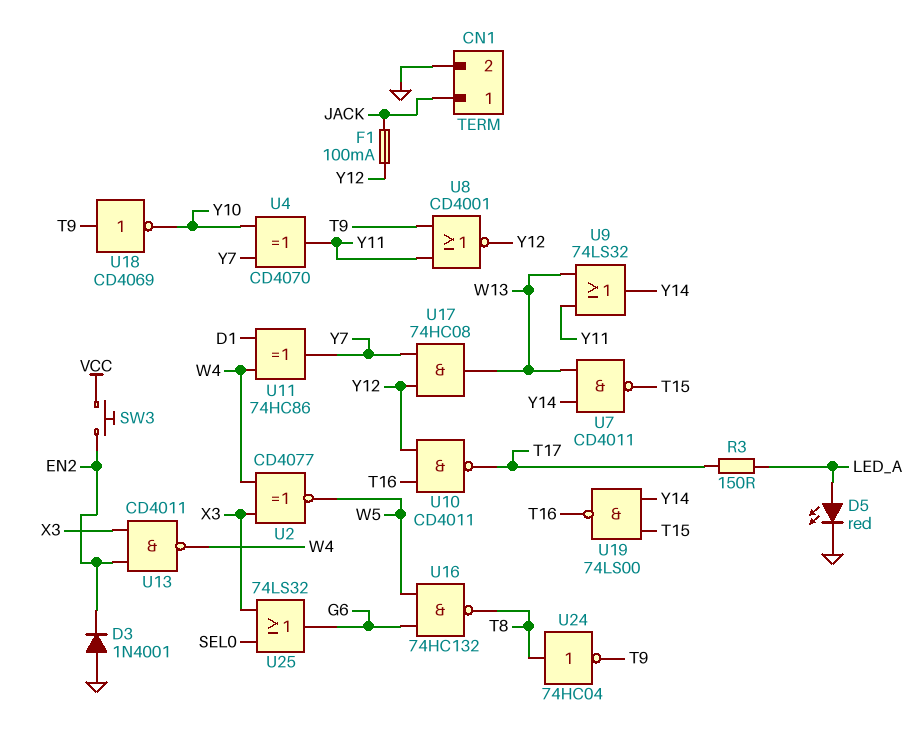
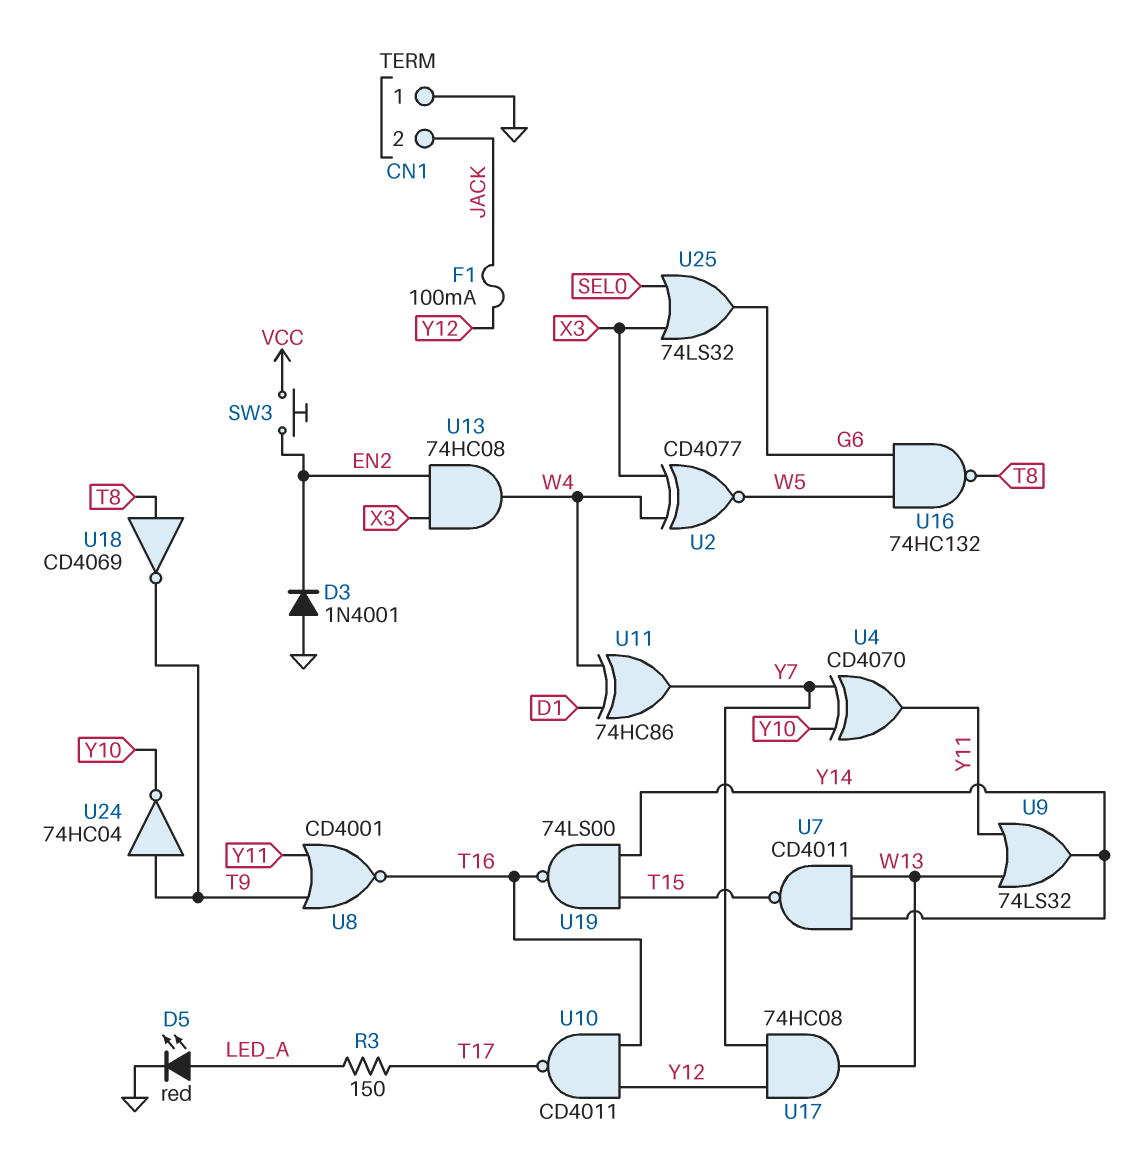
CN1 pin 1: JACK -> GND
CN1 pin 2: GND -> JACK
U8: NOR CD4001 (in T9, in Y11, out Y12) -> NOR CD4001 (in T9, in Y11, out T16)
U13: NAND CD4011 (in EN2, in X3, out W4) -> AND 74HC08 (in EN2, in X3, out W4)
U18: NOT CD4069 (in T9, out Y10) -> NOT CD4069 (in T8, out T9)
U24: NOT 74HC04 (in T8, out T9) -> NOT 74HC04 (in T9, out Y10)

